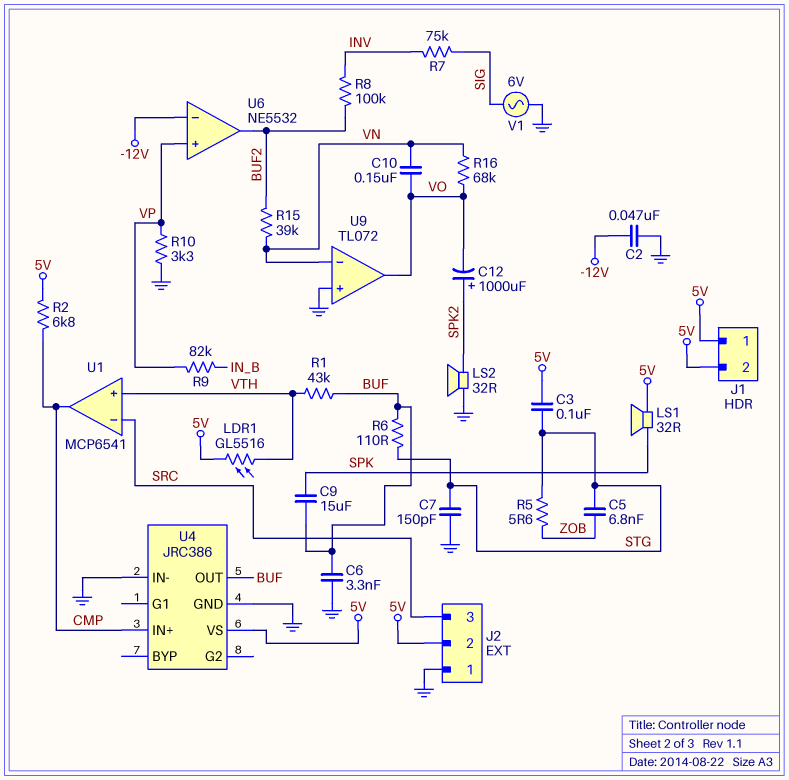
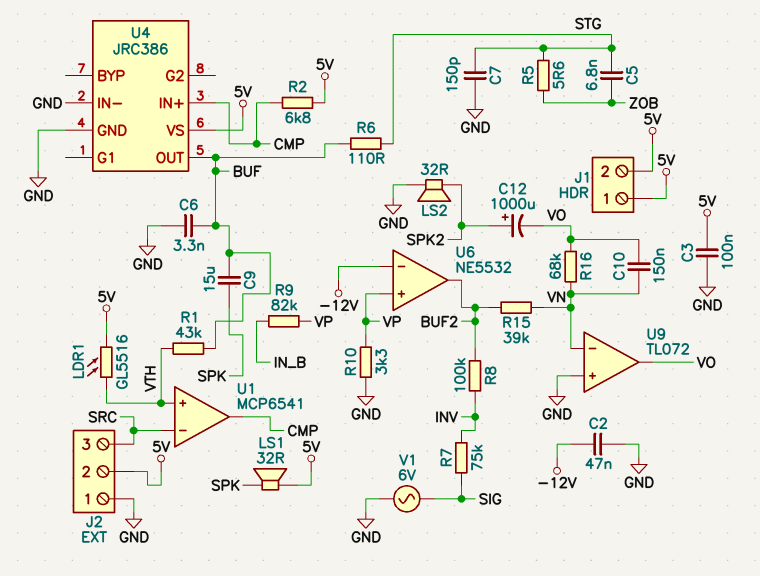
C3: 100nF (5V, STG) -> 100nF (5V, GND)

